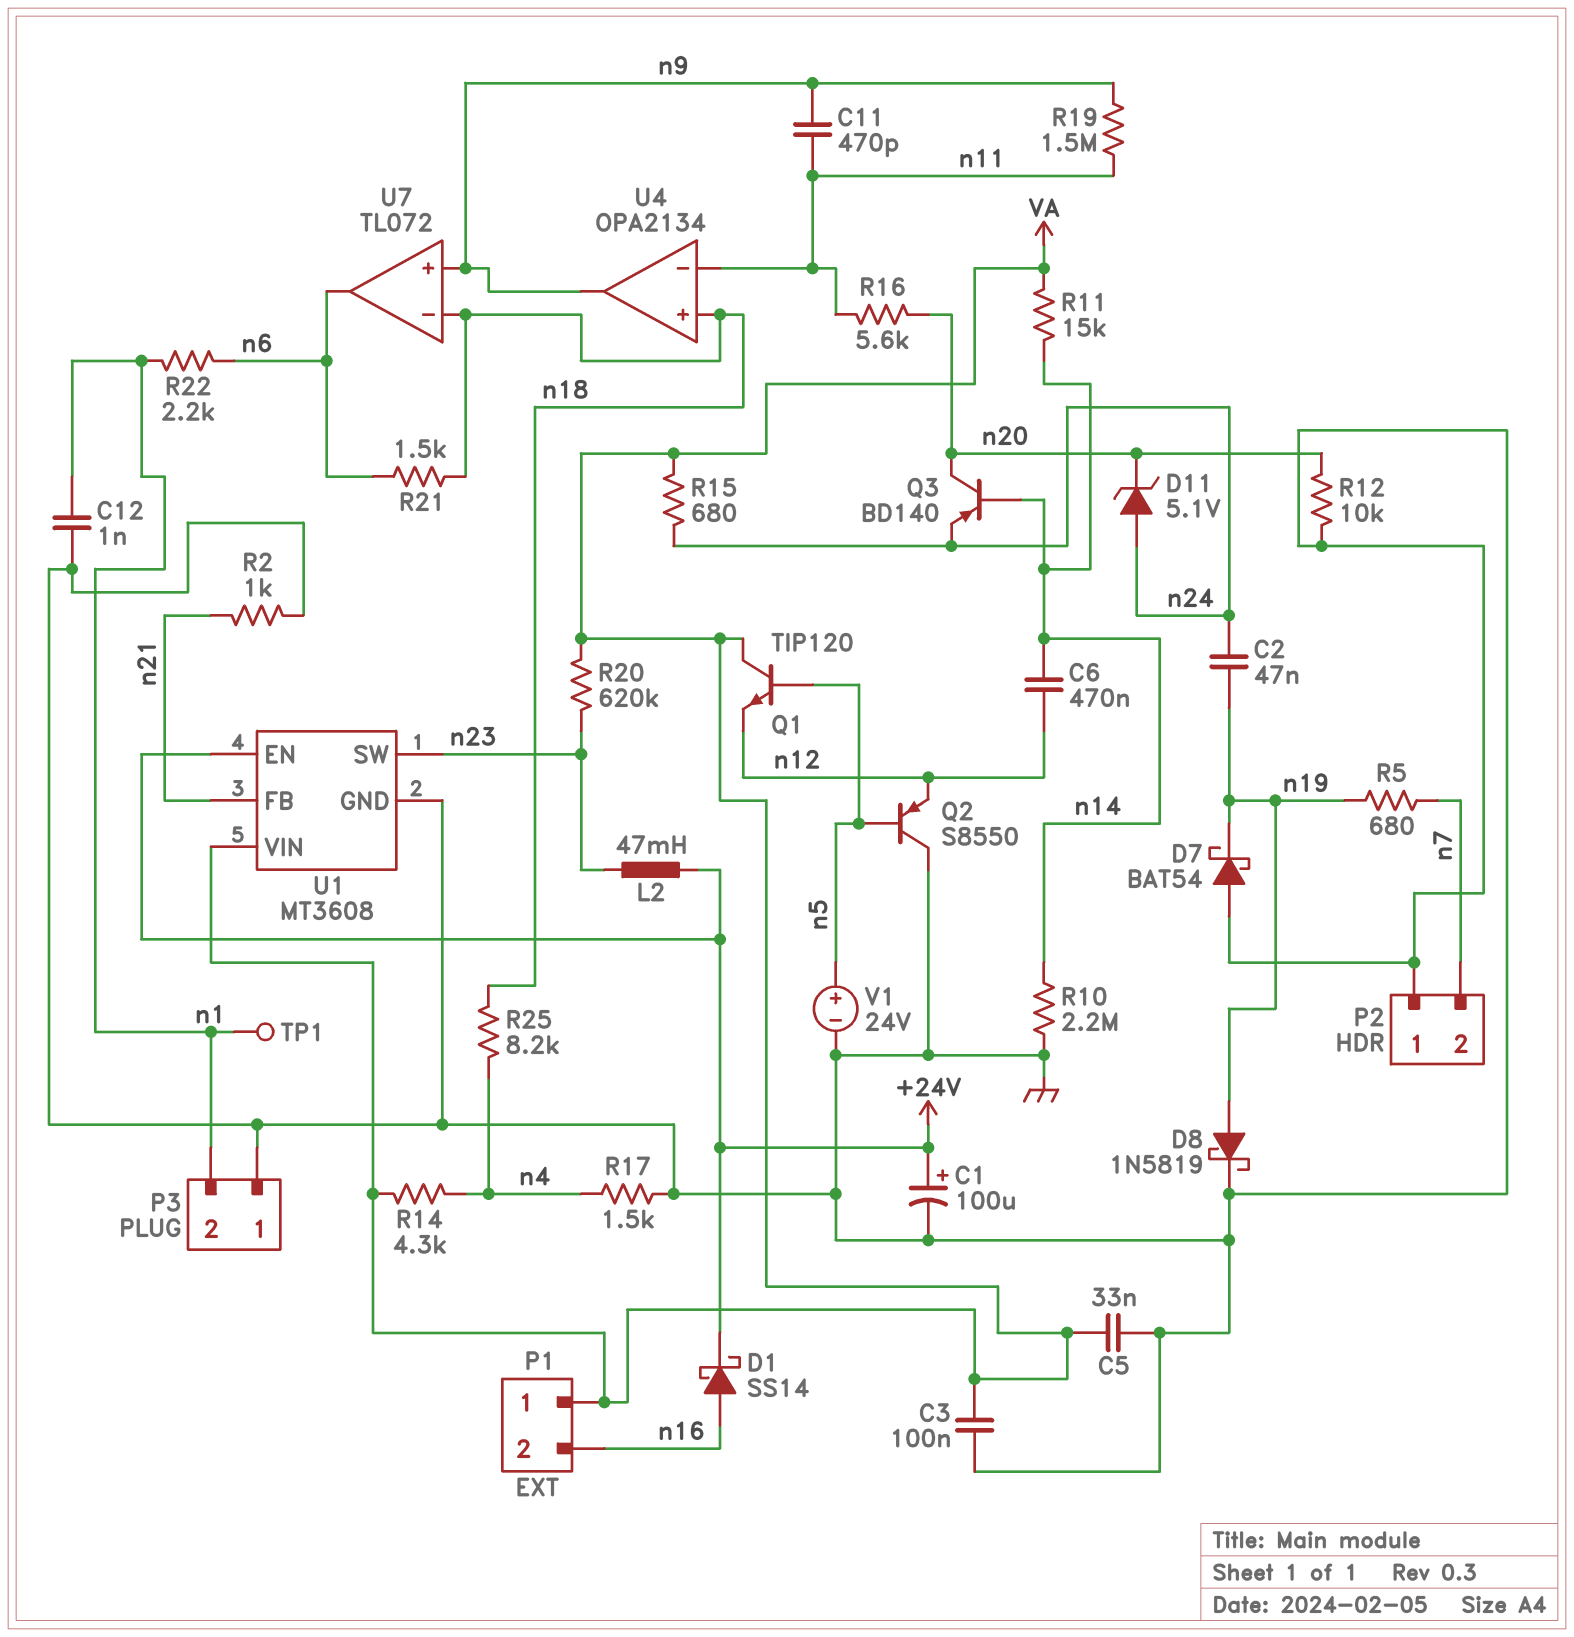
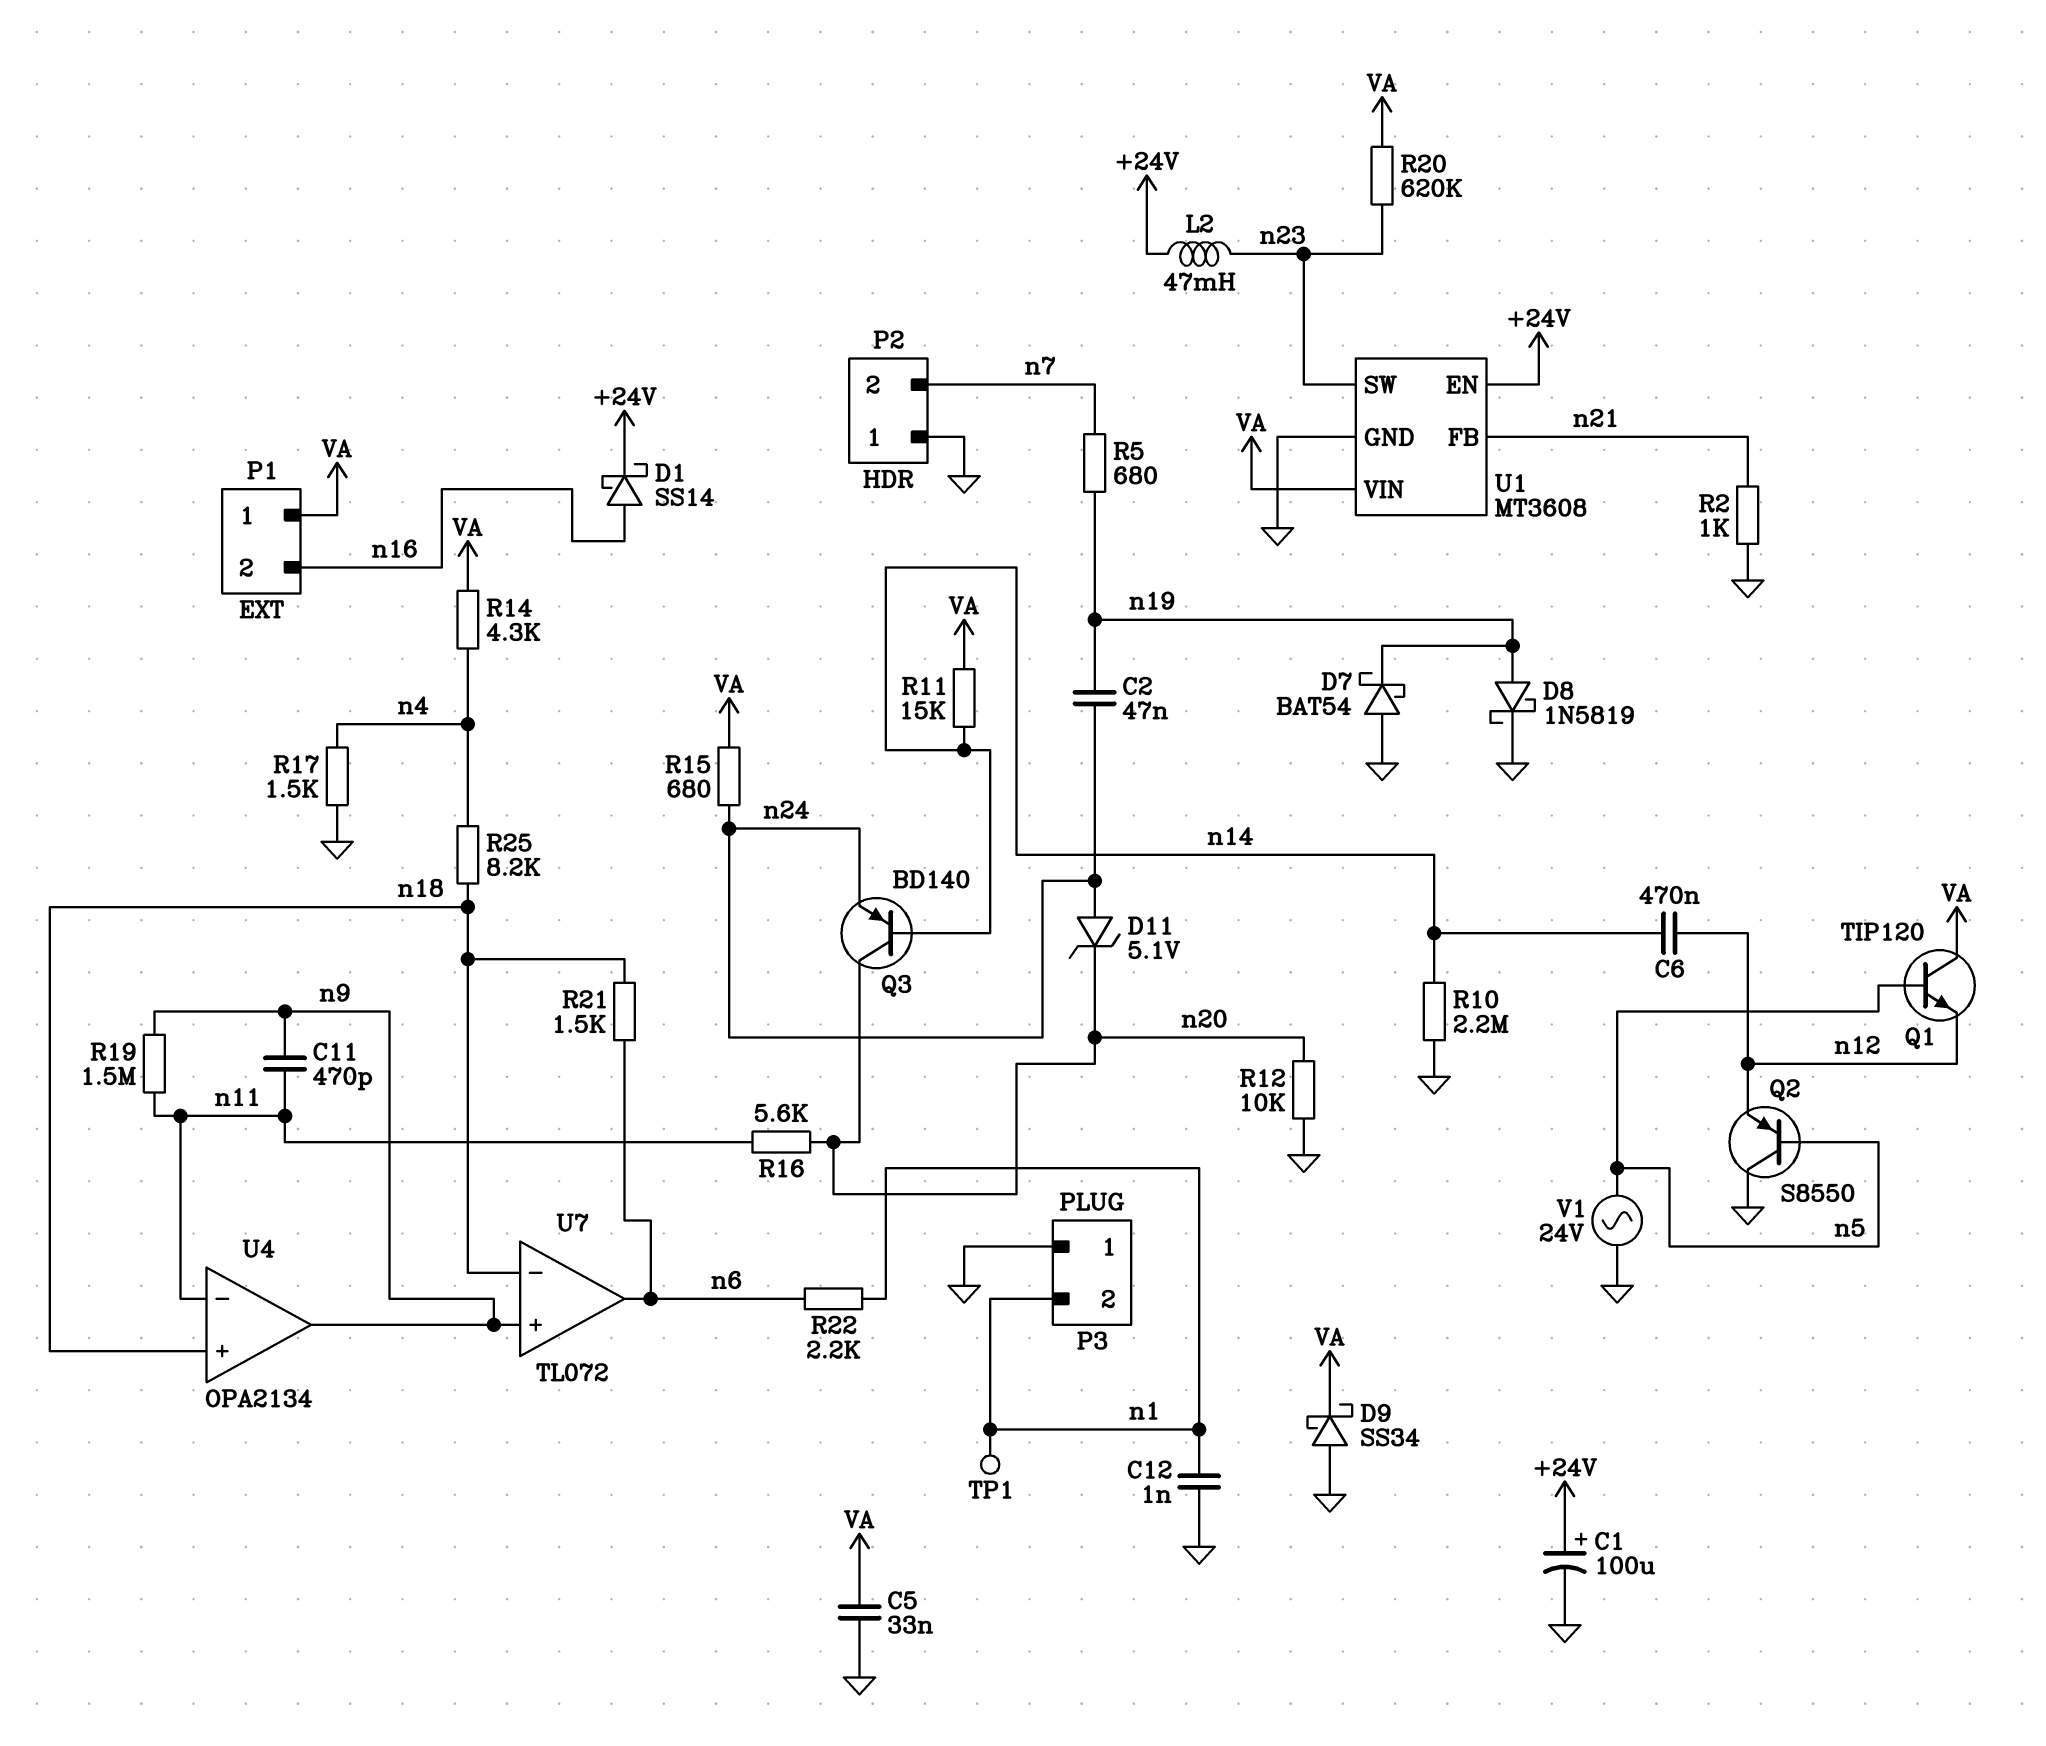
C3: 100nF (GND, VA) -> none
D9: none -> schottky SS34 (A GND, K VA)
V1: 24V (plus n5, minus GND) -> AC 24V (GND, n5)

